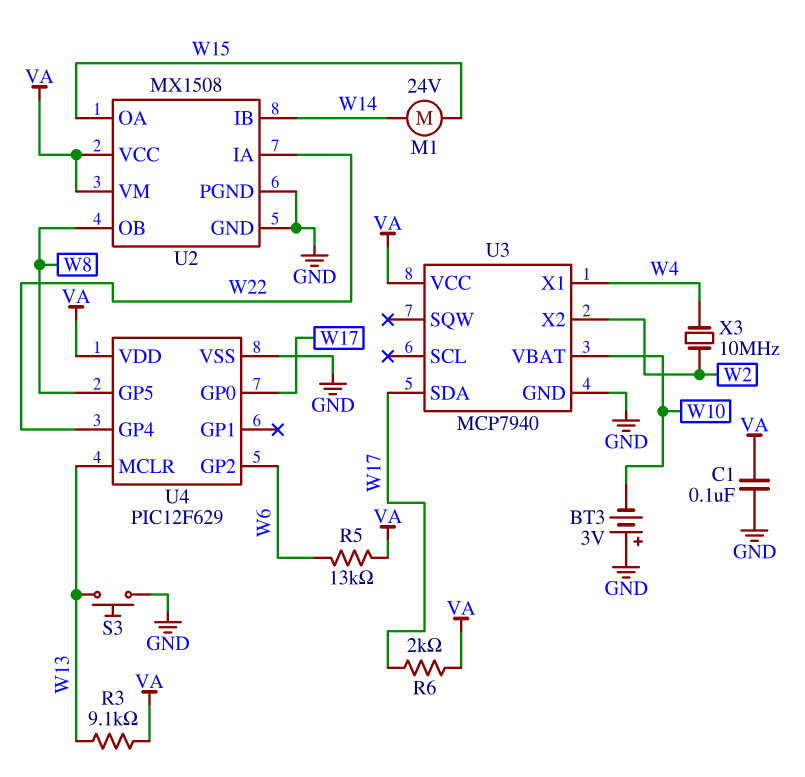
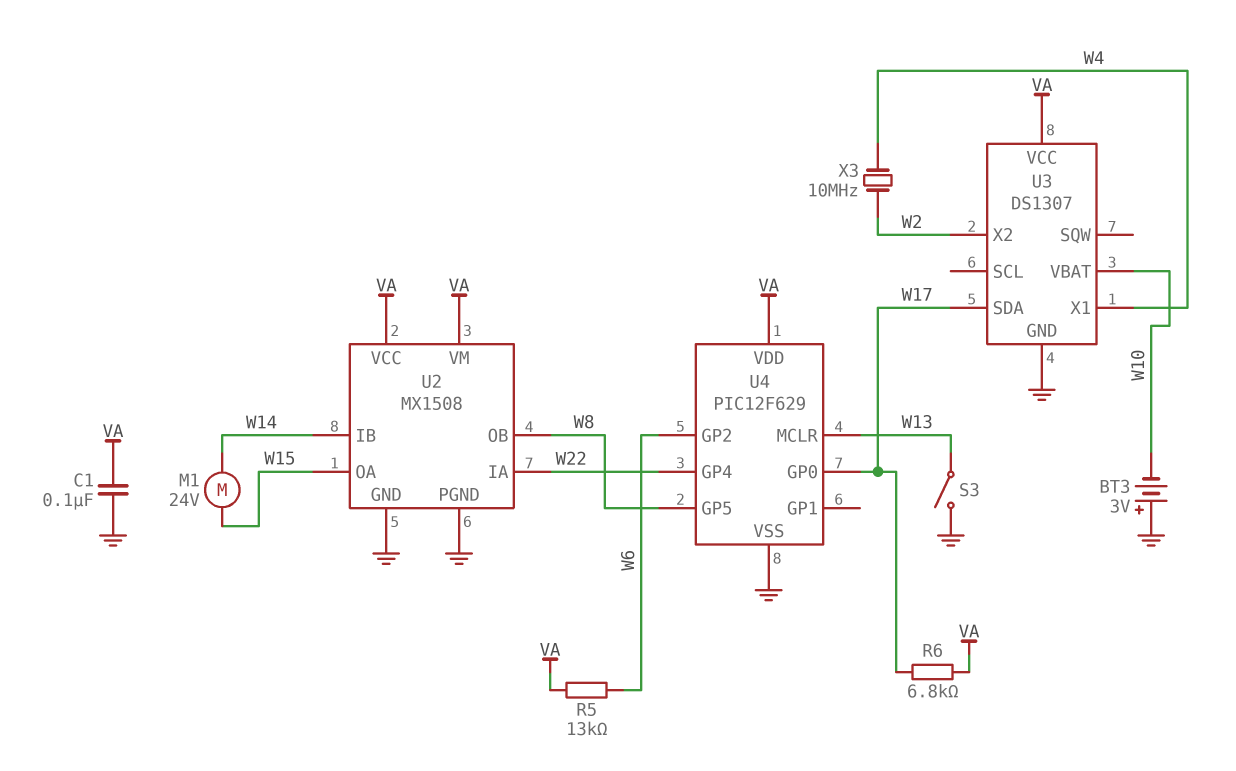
R3: 9.1k (VA, W13) -> none
R6: 2k (VA, W17) -> 6.8k (VA, W17)
S3: button (GND, W13) -> switch (GND, W13)
U3: MCP7940 -> DS1307

